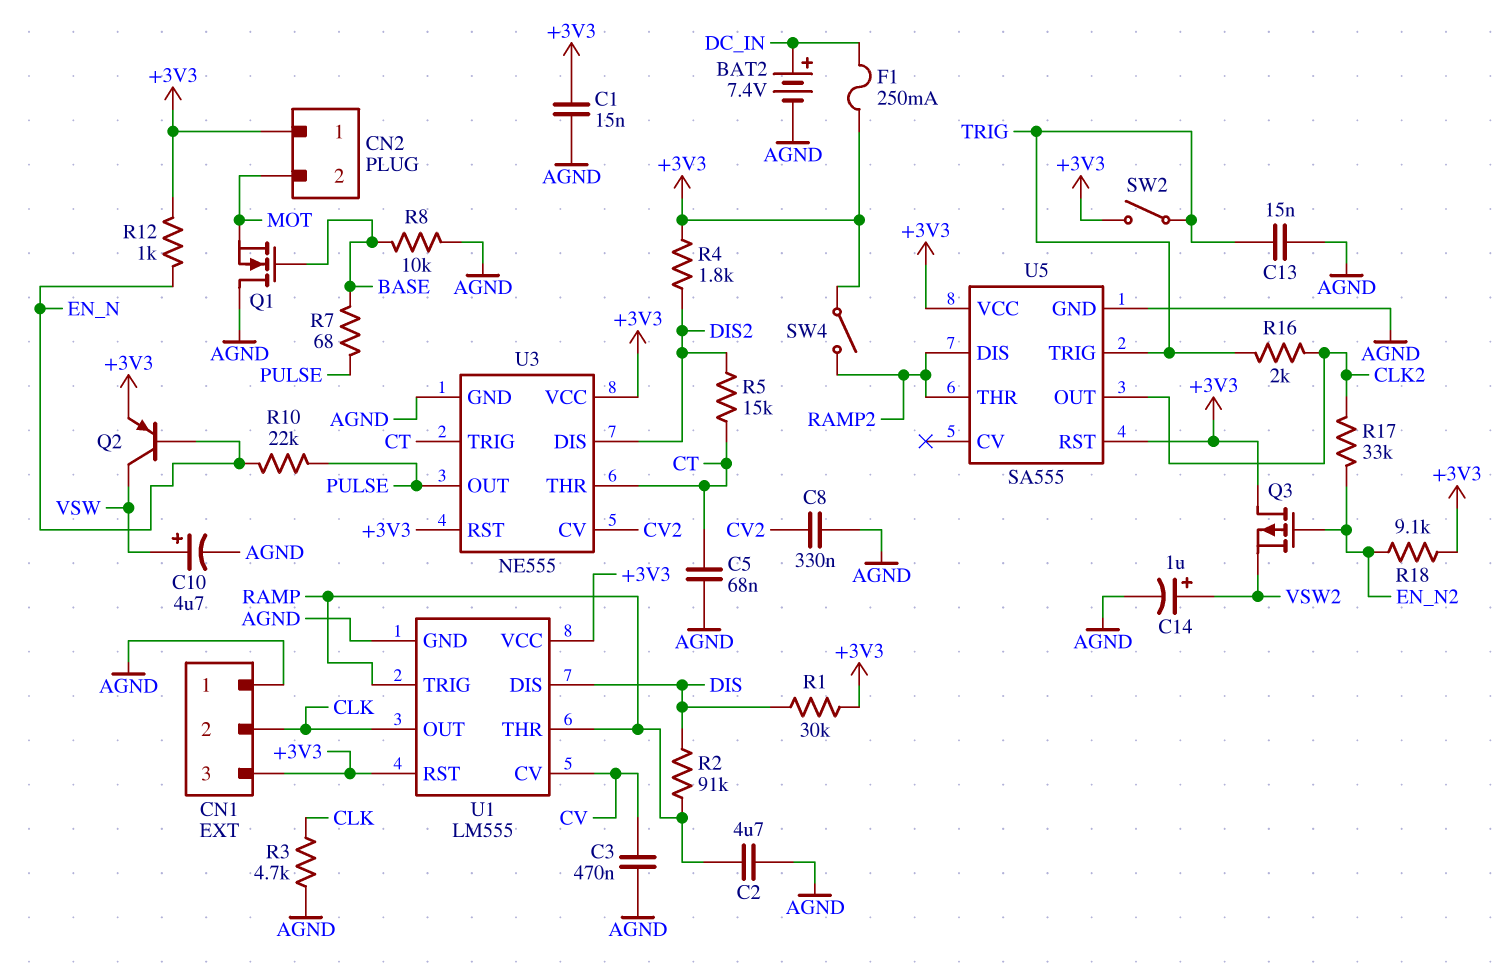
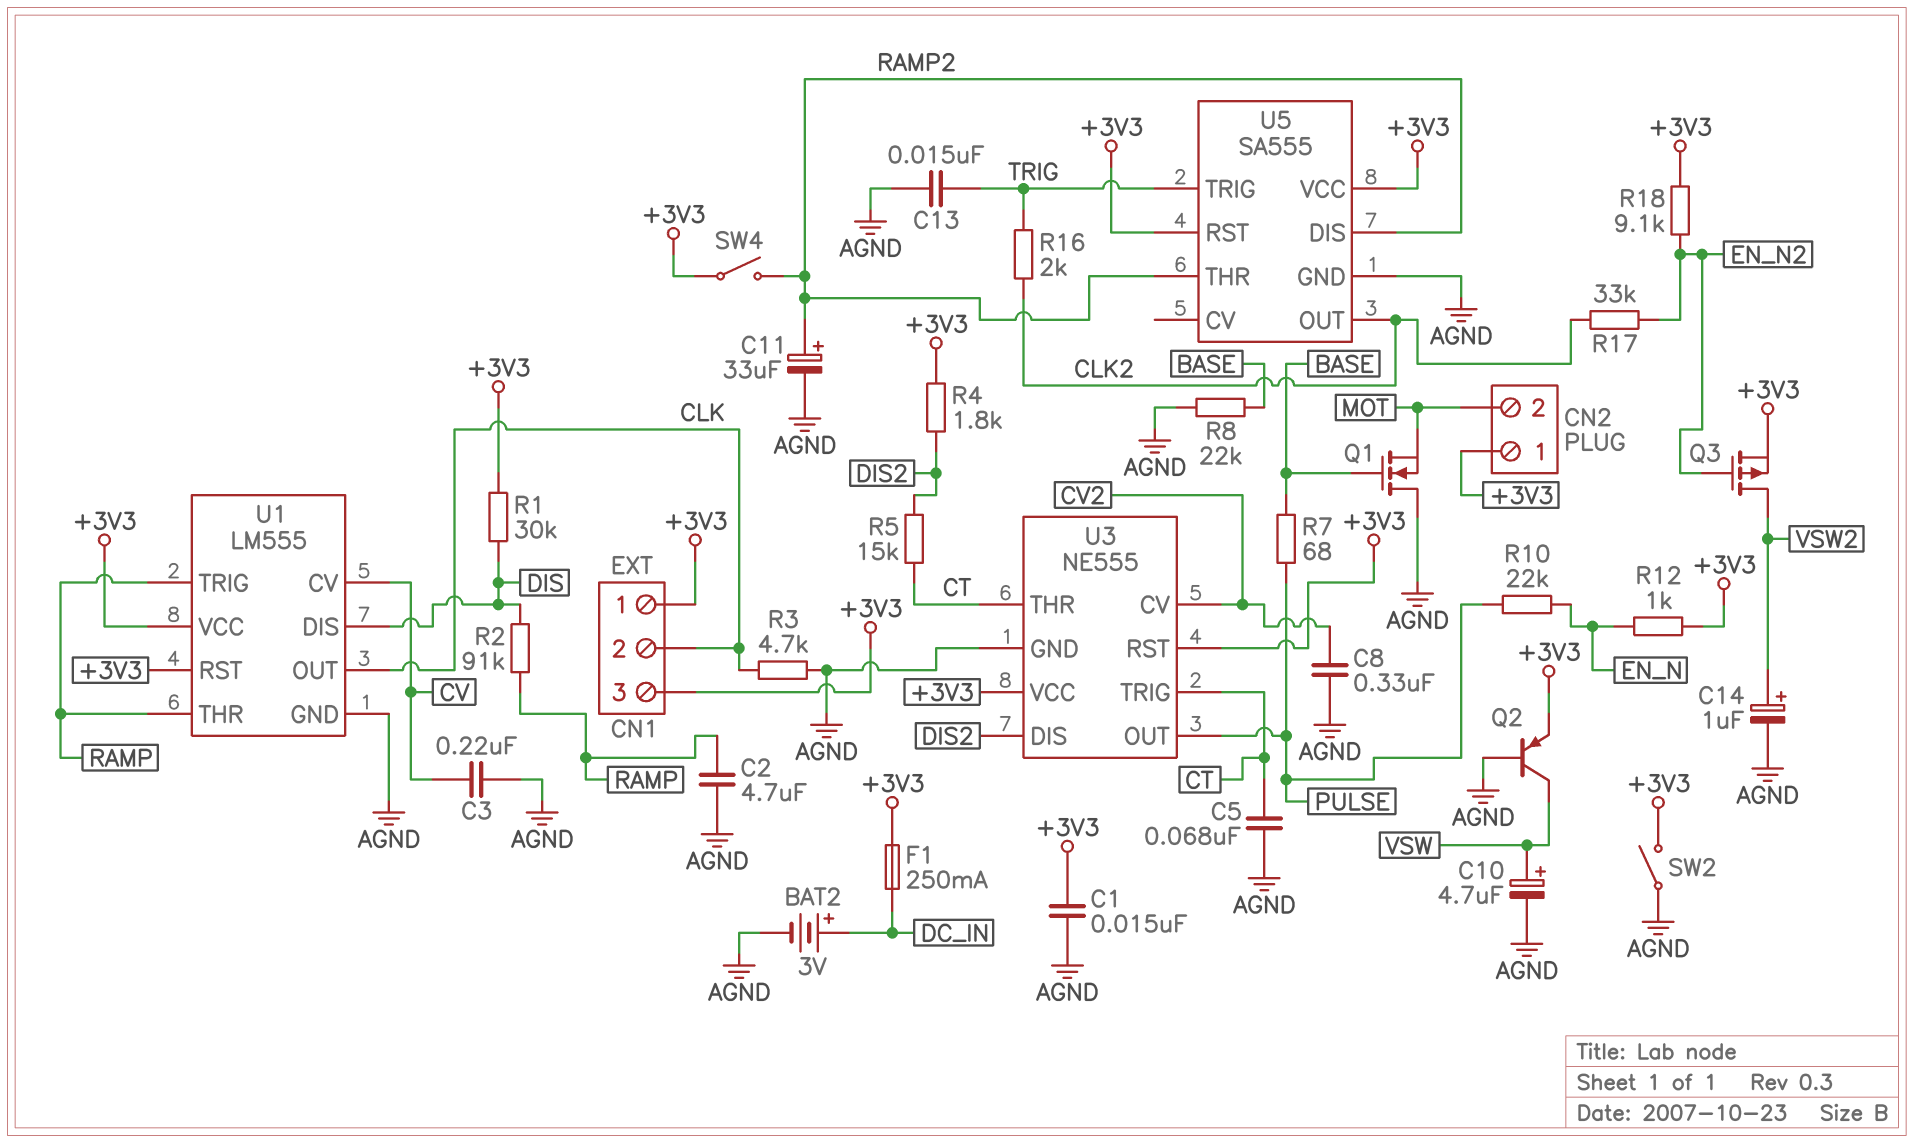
BAT2: 7.4V (plus DC_IN, minus AGND) -> 3V (plus DC_IN, minus AGND)
C3: 470nF (AGND, CV) -> 220nF (AGND, CV)
C11: none -> 33uF (plus RAMP2, minus AGND)
CN1 pin 1: AGND -> +3V3
Q2: PNP (B EN_N, C VSW, E +3V3) -> PNP (B AGND, C VSW, E +3V3)
Q3: PMOS (G EN_N2, D +3V3, S VSW2) -> PMOS (G EN_N2, D VSW2, S +3V3)
R8: 10k (AGND, BASE) -> 22k (AGND, BASE)
SW2: switch (+3V3, TRIG) -> switch (+3V3, AGND)

